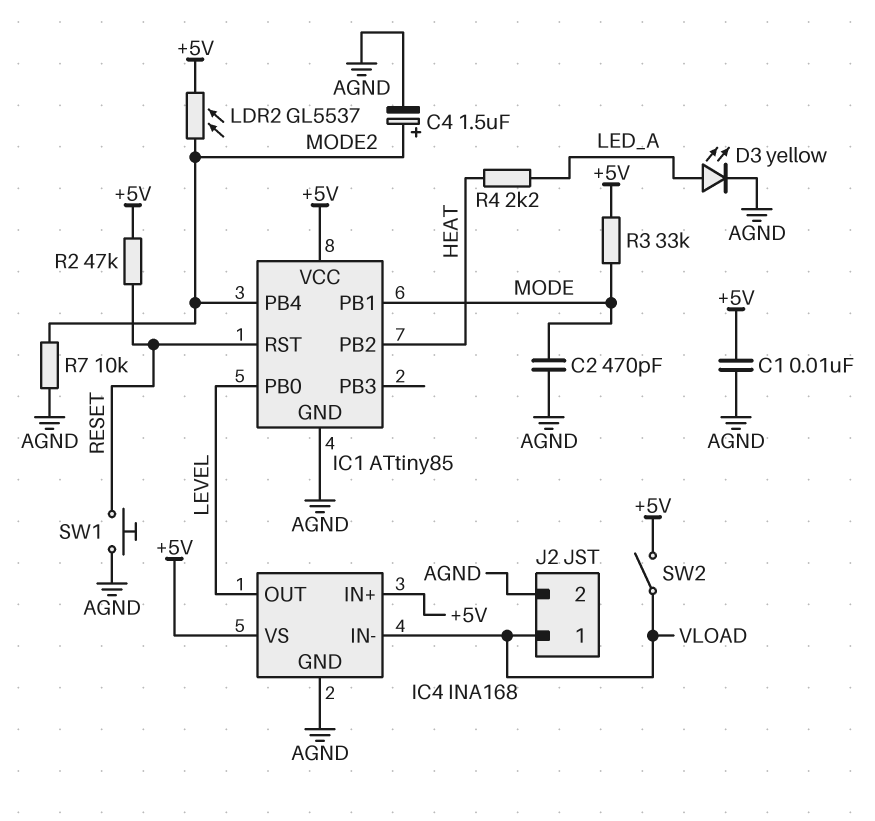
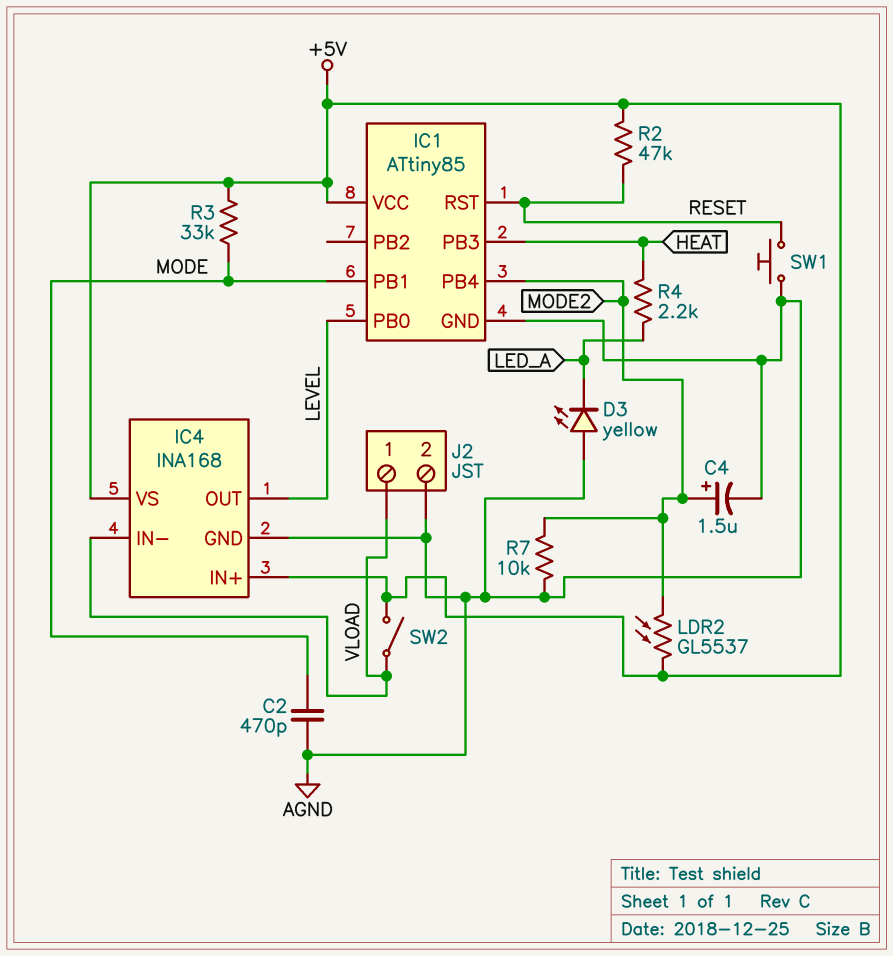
C1: 10nF (+5V, AGND) -> none
D3: LED yellow (A LED_A, K AGND) -> LED yellow (A AGND, K LED_A)
IC1 pin PB2: HEAT -> none
IC1 pin PB3: none -> HEAT

